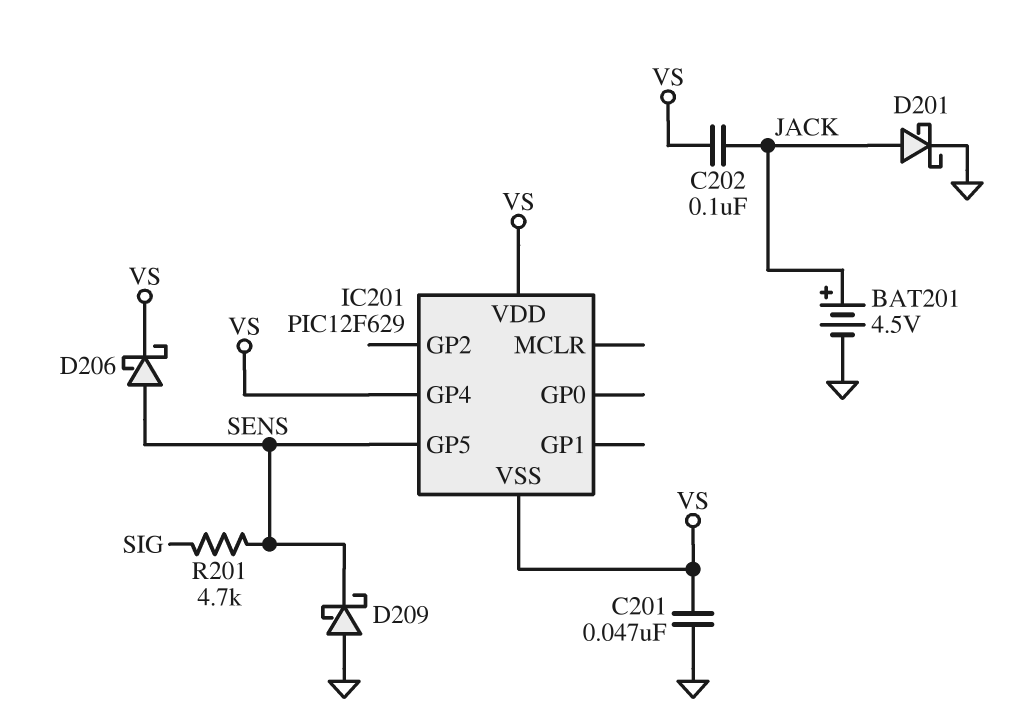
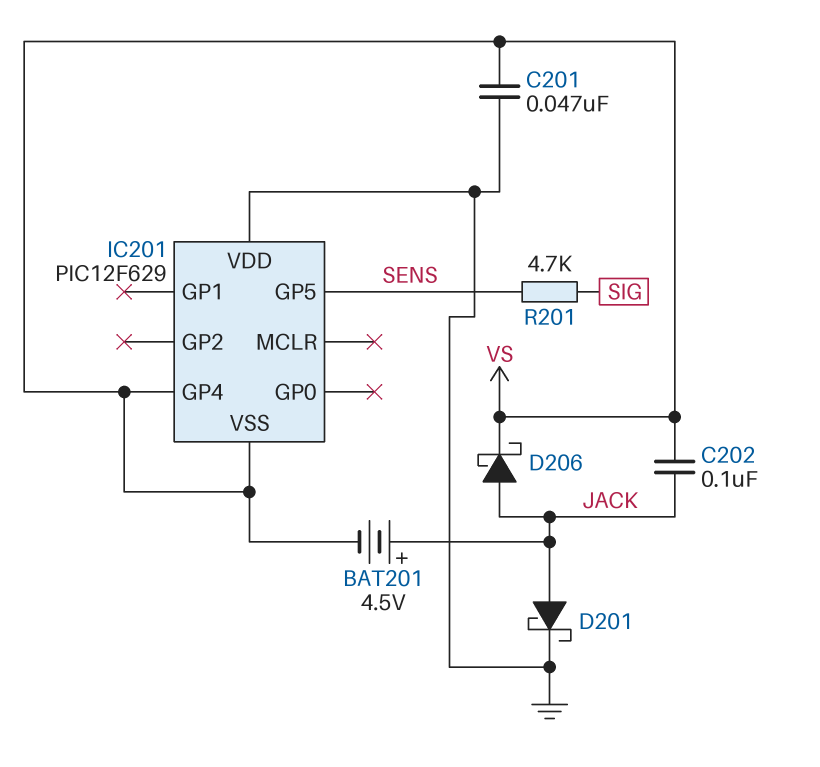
BAT201: 4.5V (plus JACK, minus GND) -> 4.5V (plus JACK, minus VS)
D206: schottky (A SENS, K VS) -> schottky (A JACK, K VS)
D209: schottky (A GND, K SENS) -> none
IC201 pin VDD: VS -> GND

